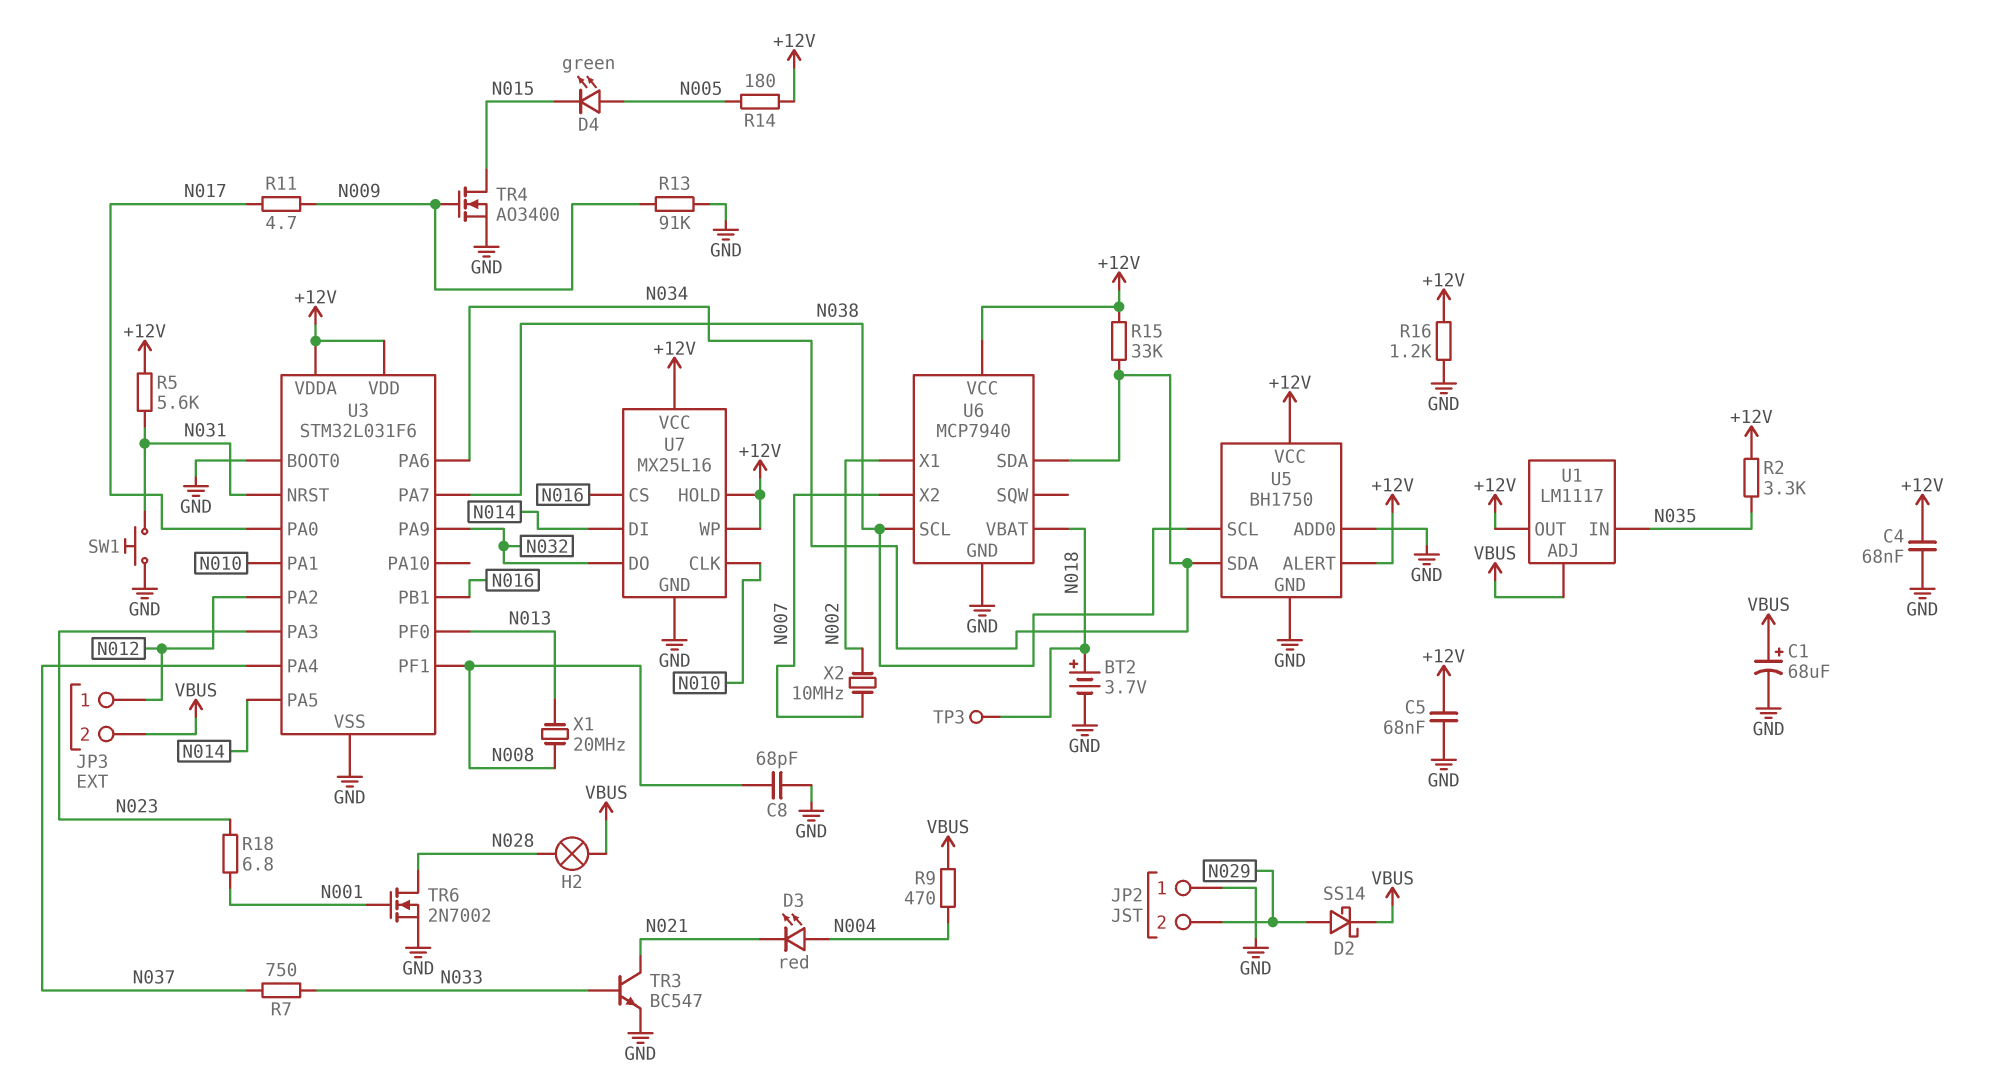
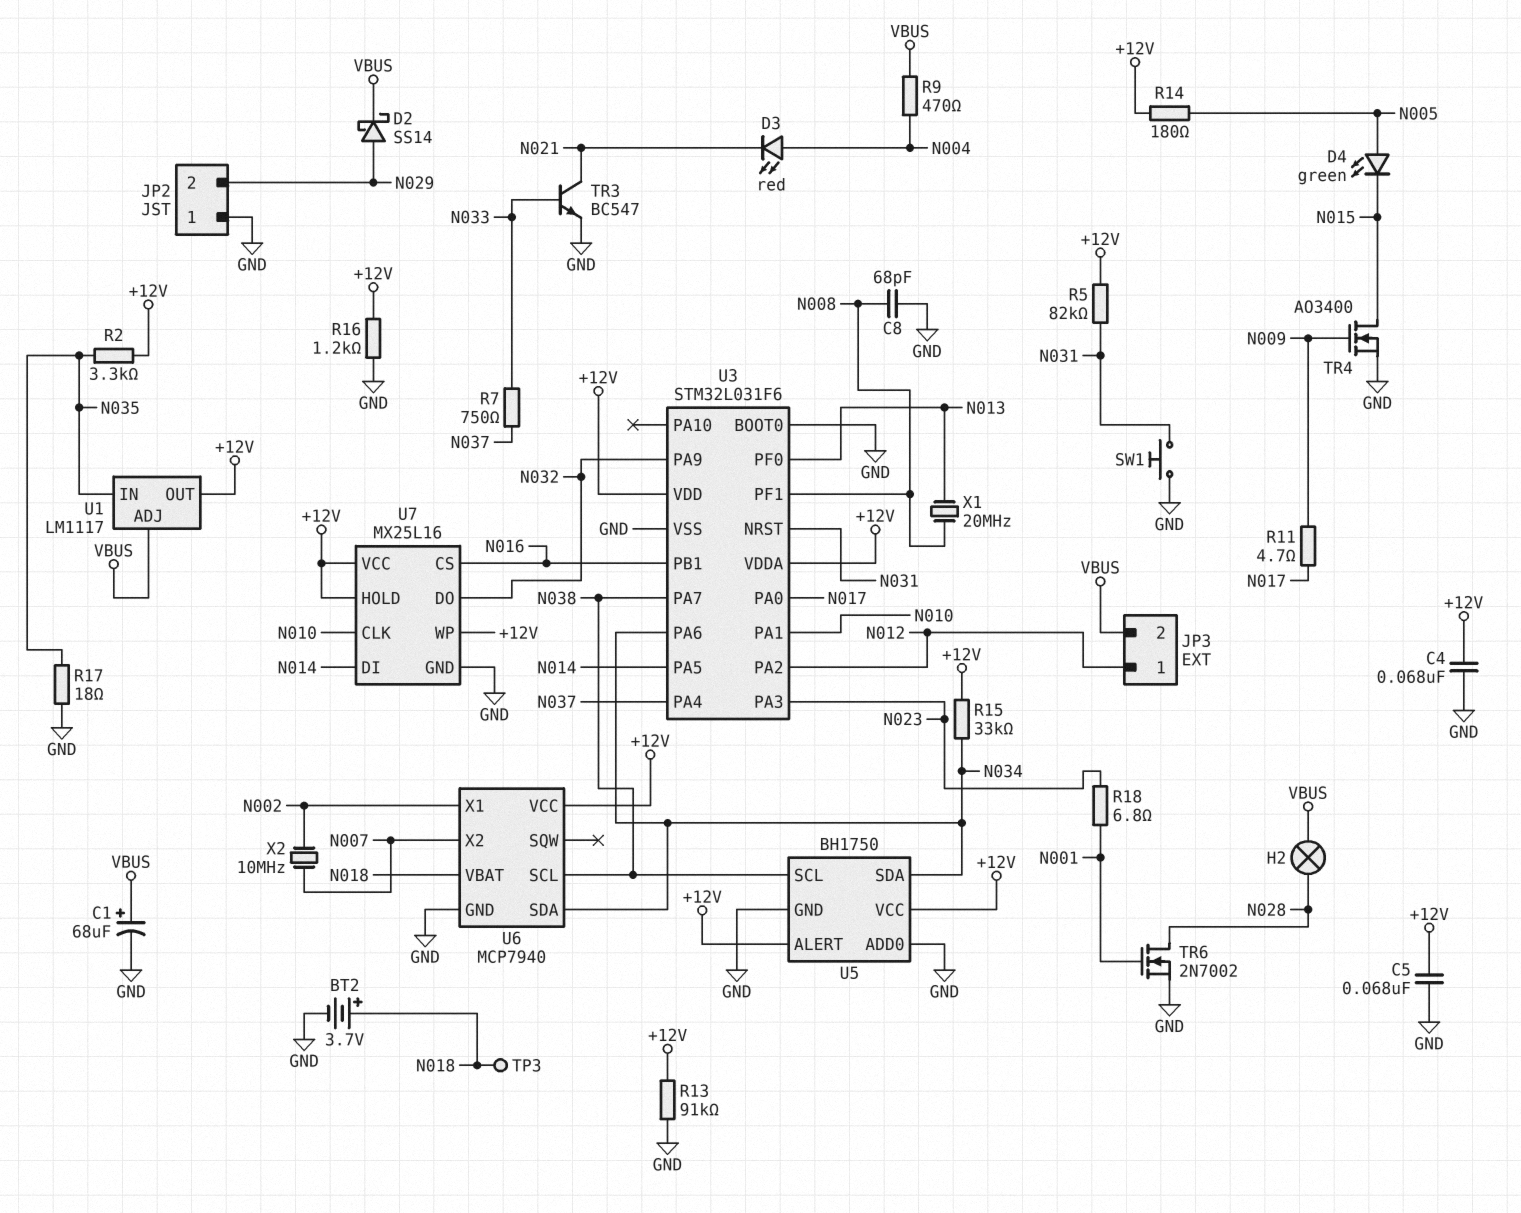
R5: 5.6k (+12V, N031) -> 82k (+12V, N031)
R13: 91k (GND, N009) -> 91k (+12V, GND)
R17: none -> 18 (GND, N035)

